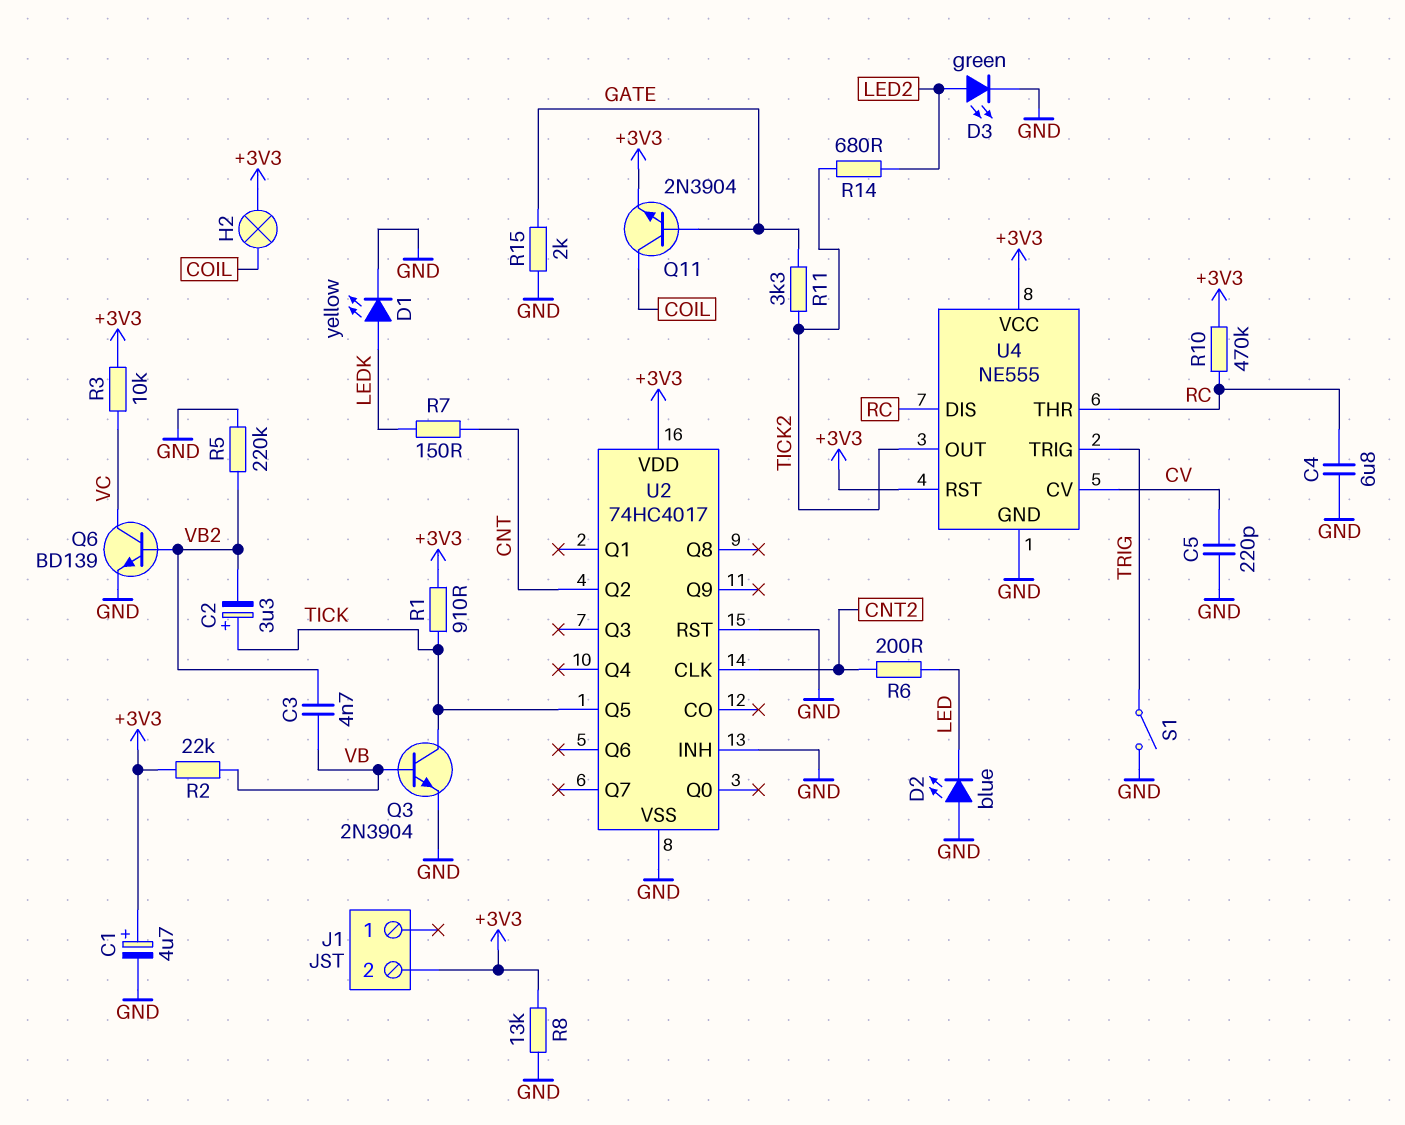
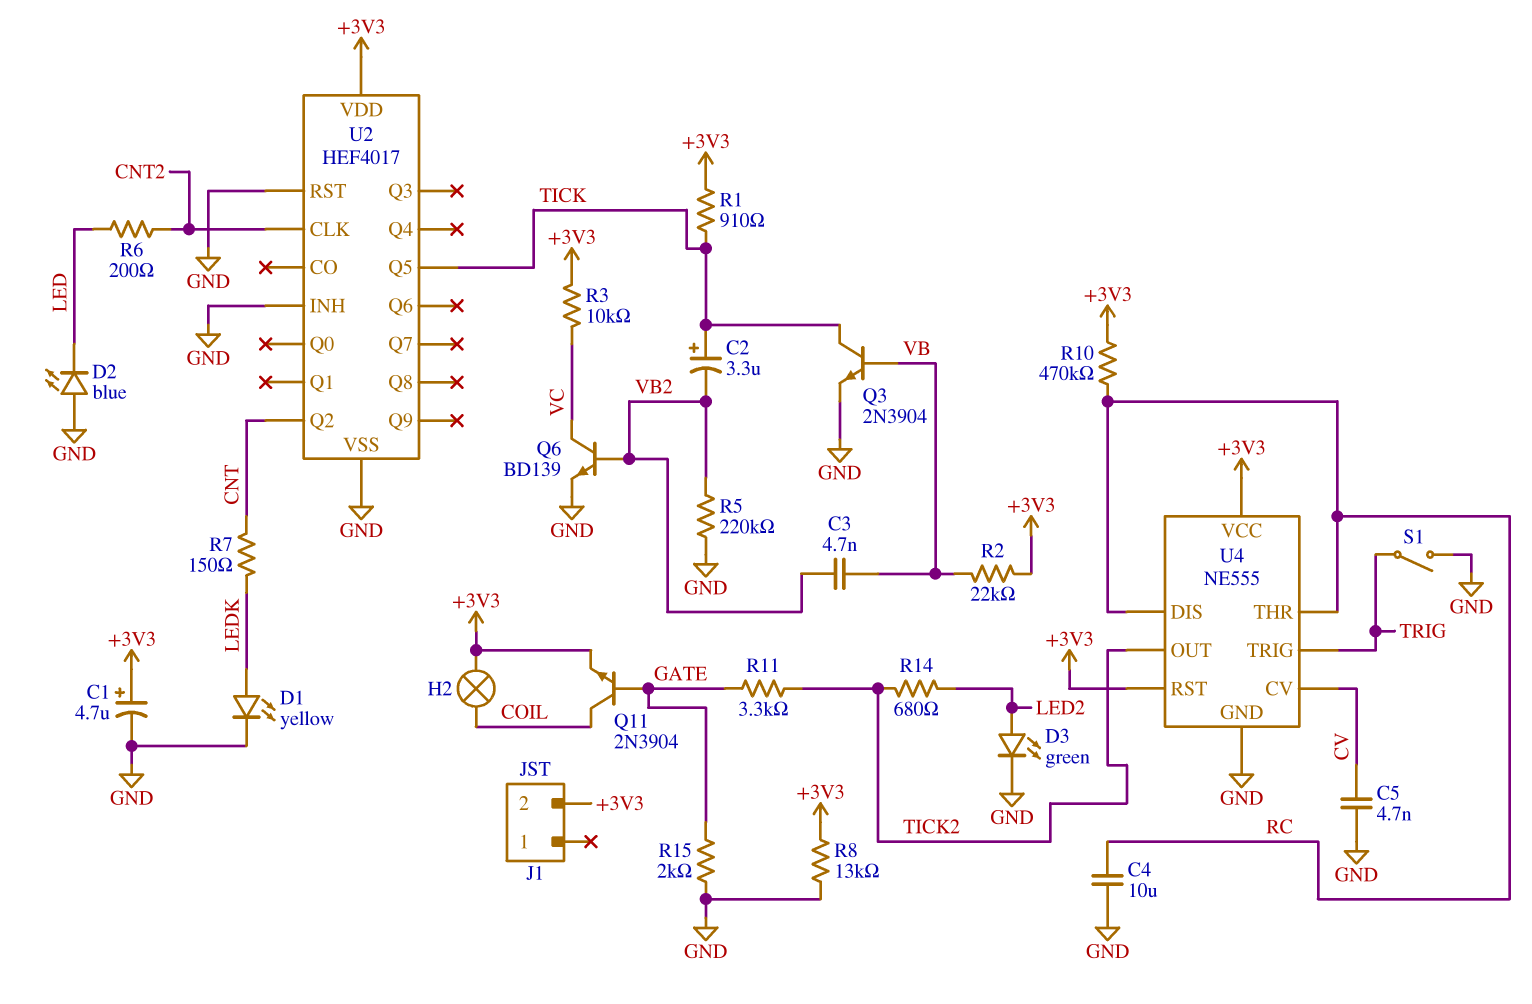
C4: 6.8uF (GND, RC) -> 10uF (GND, RC)
C5: 220pF (CV, GND) -> 4.7nF (CV, GND)
U2: 74HC4017 -> HEF4017

